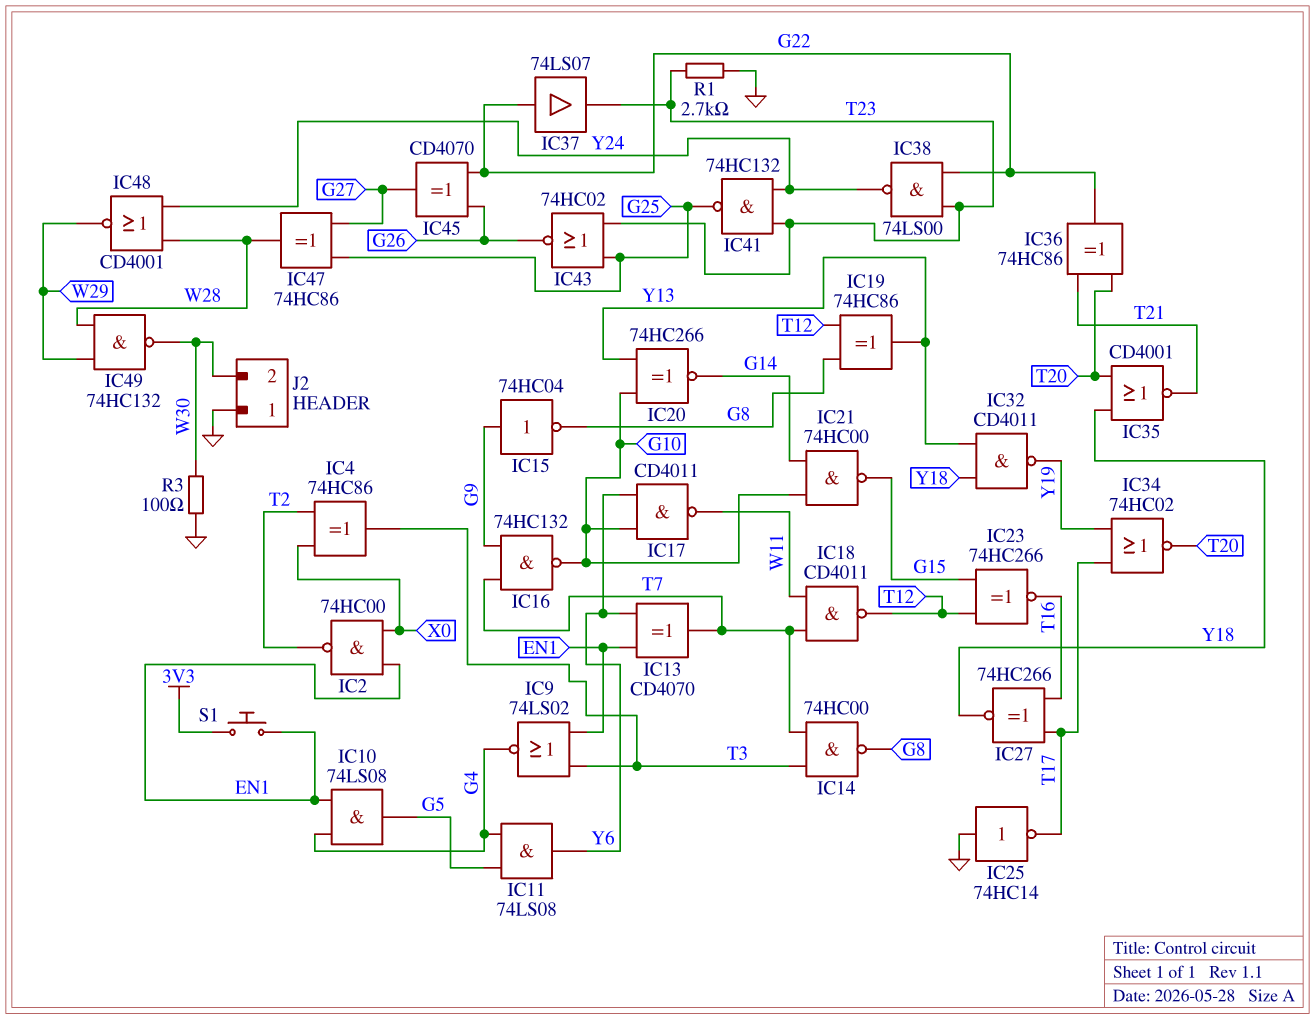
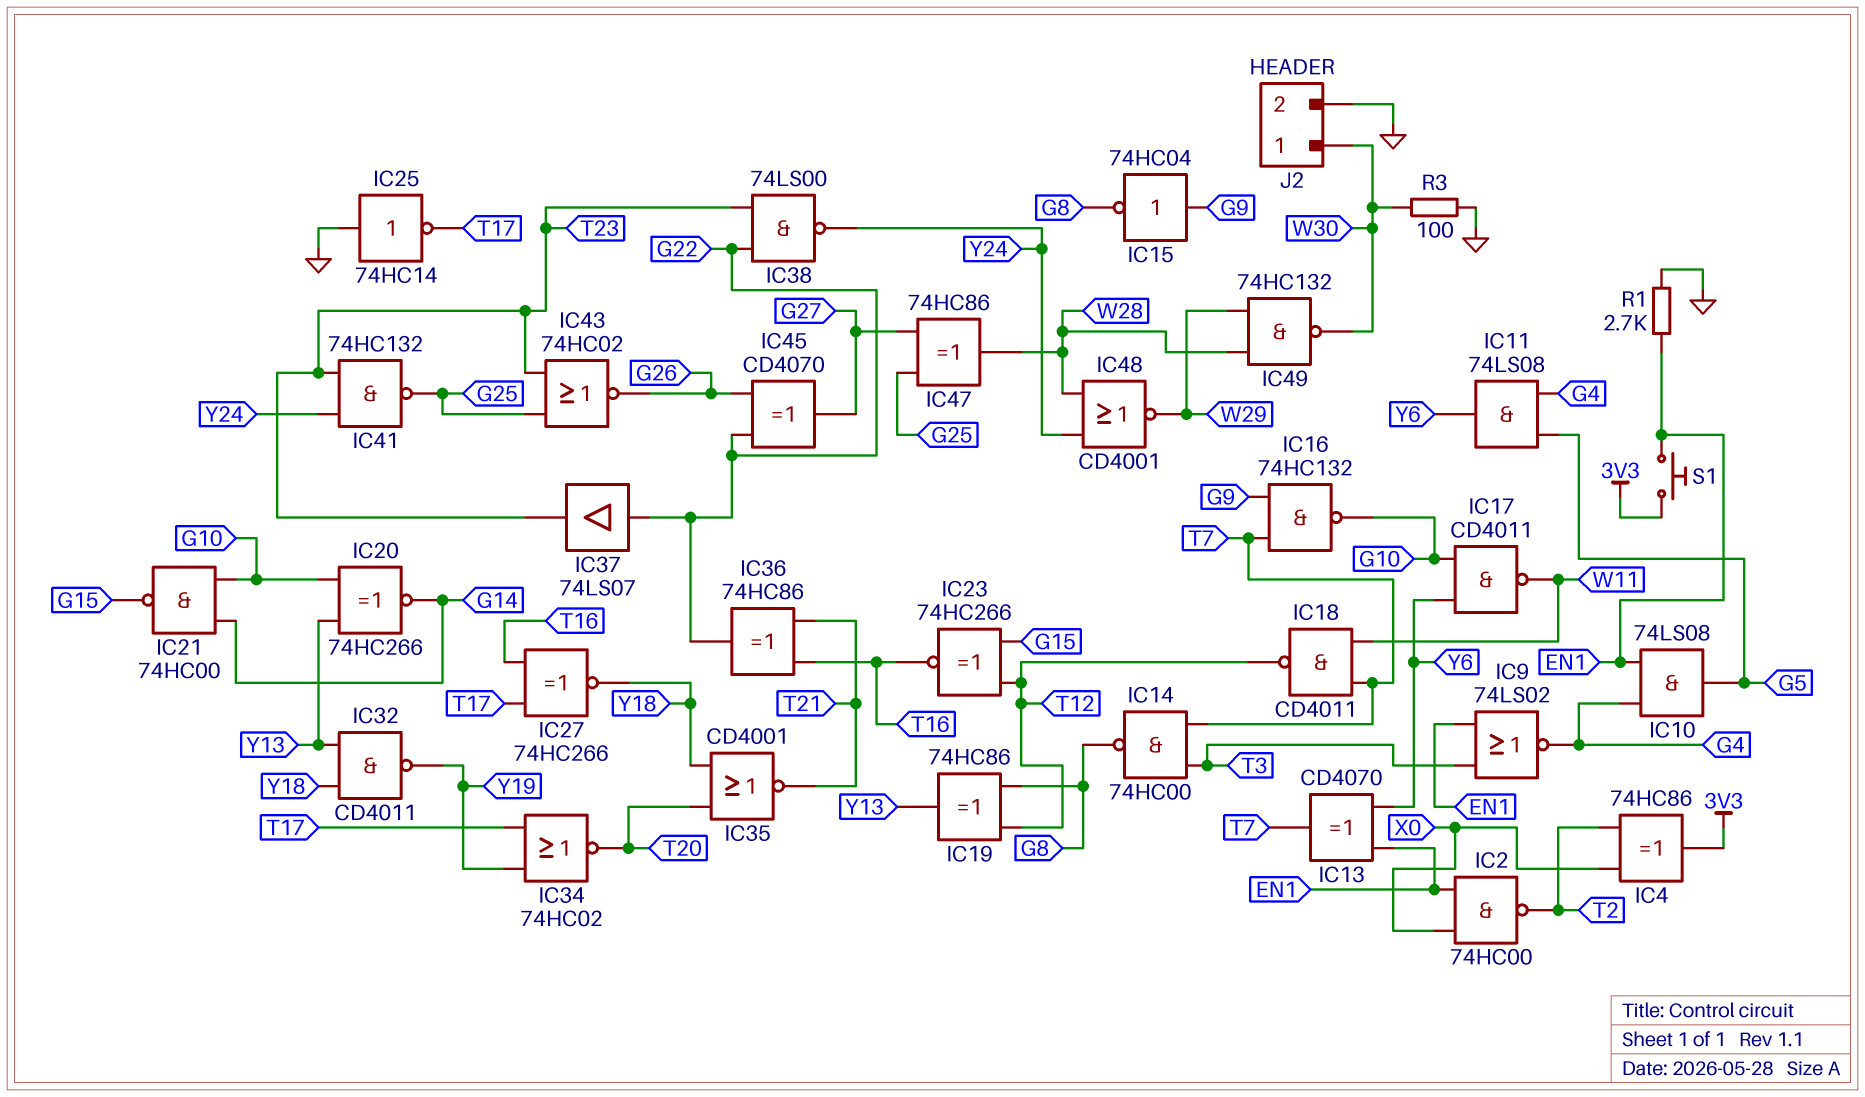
IC4: XOR 74HC86 (in T2, in X0, out T3) -> XOR 74HC86 (in T2, in X0, out 3V3)
IC36: XOR 74HC86 (in T20, in T21, out G22) -> XOR 74HC86 (in T16, in T21, out G22)
J2 pin 1: GND -> W30
J2 pin 2: W30 -> GND
R1: 2.7k (GND, T23) -> 2.7k (EN1, GND)

